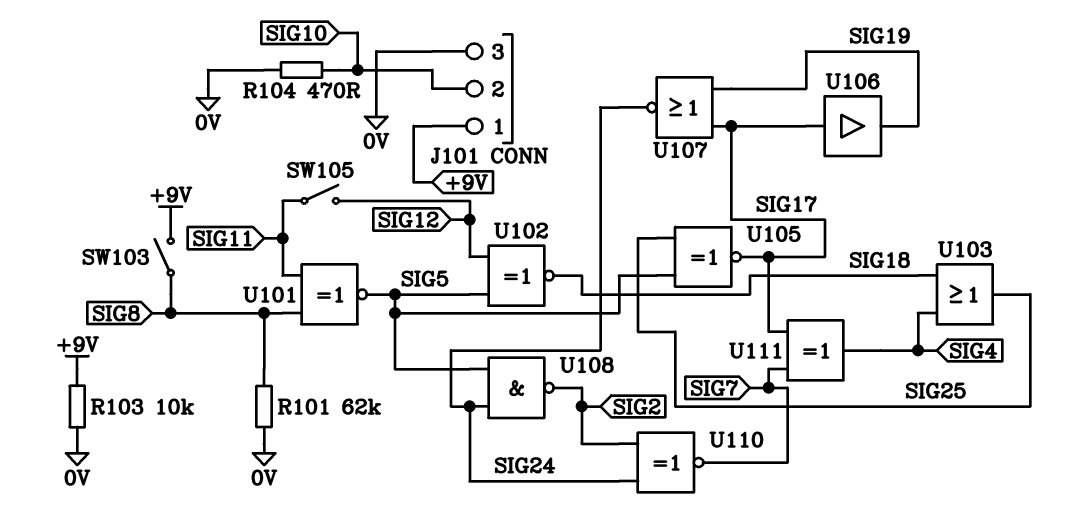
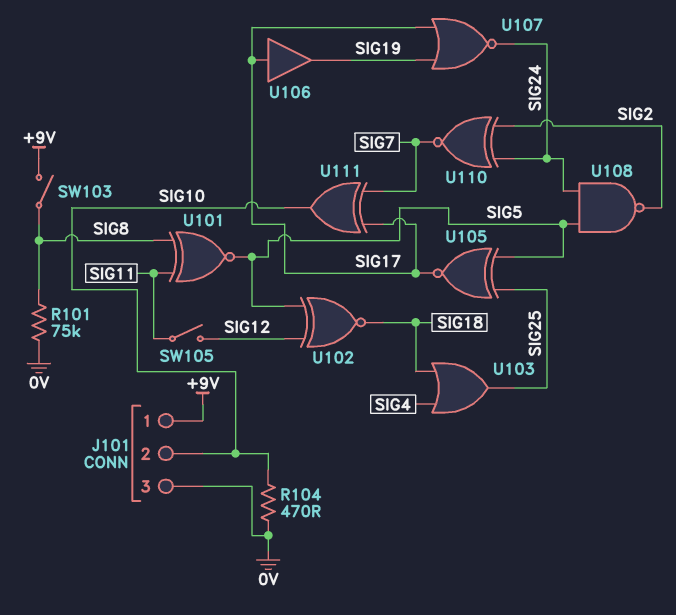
R101: 62k (0V, SIG8) -> 75k (0V, SIG8)
R103: 10k (+9V, 0V) -> none
U111: XOR (in SIG7, in SIG17, out SIG4) -> XOR (in SIG7, in SIG17, out SIG10)

